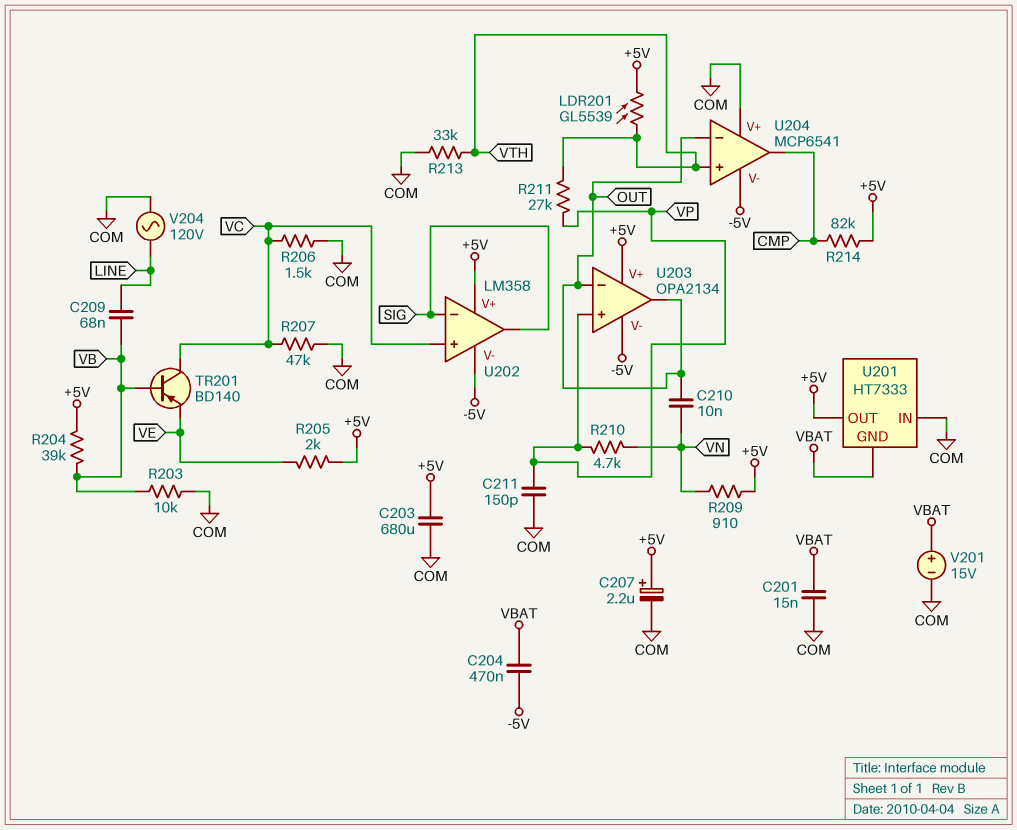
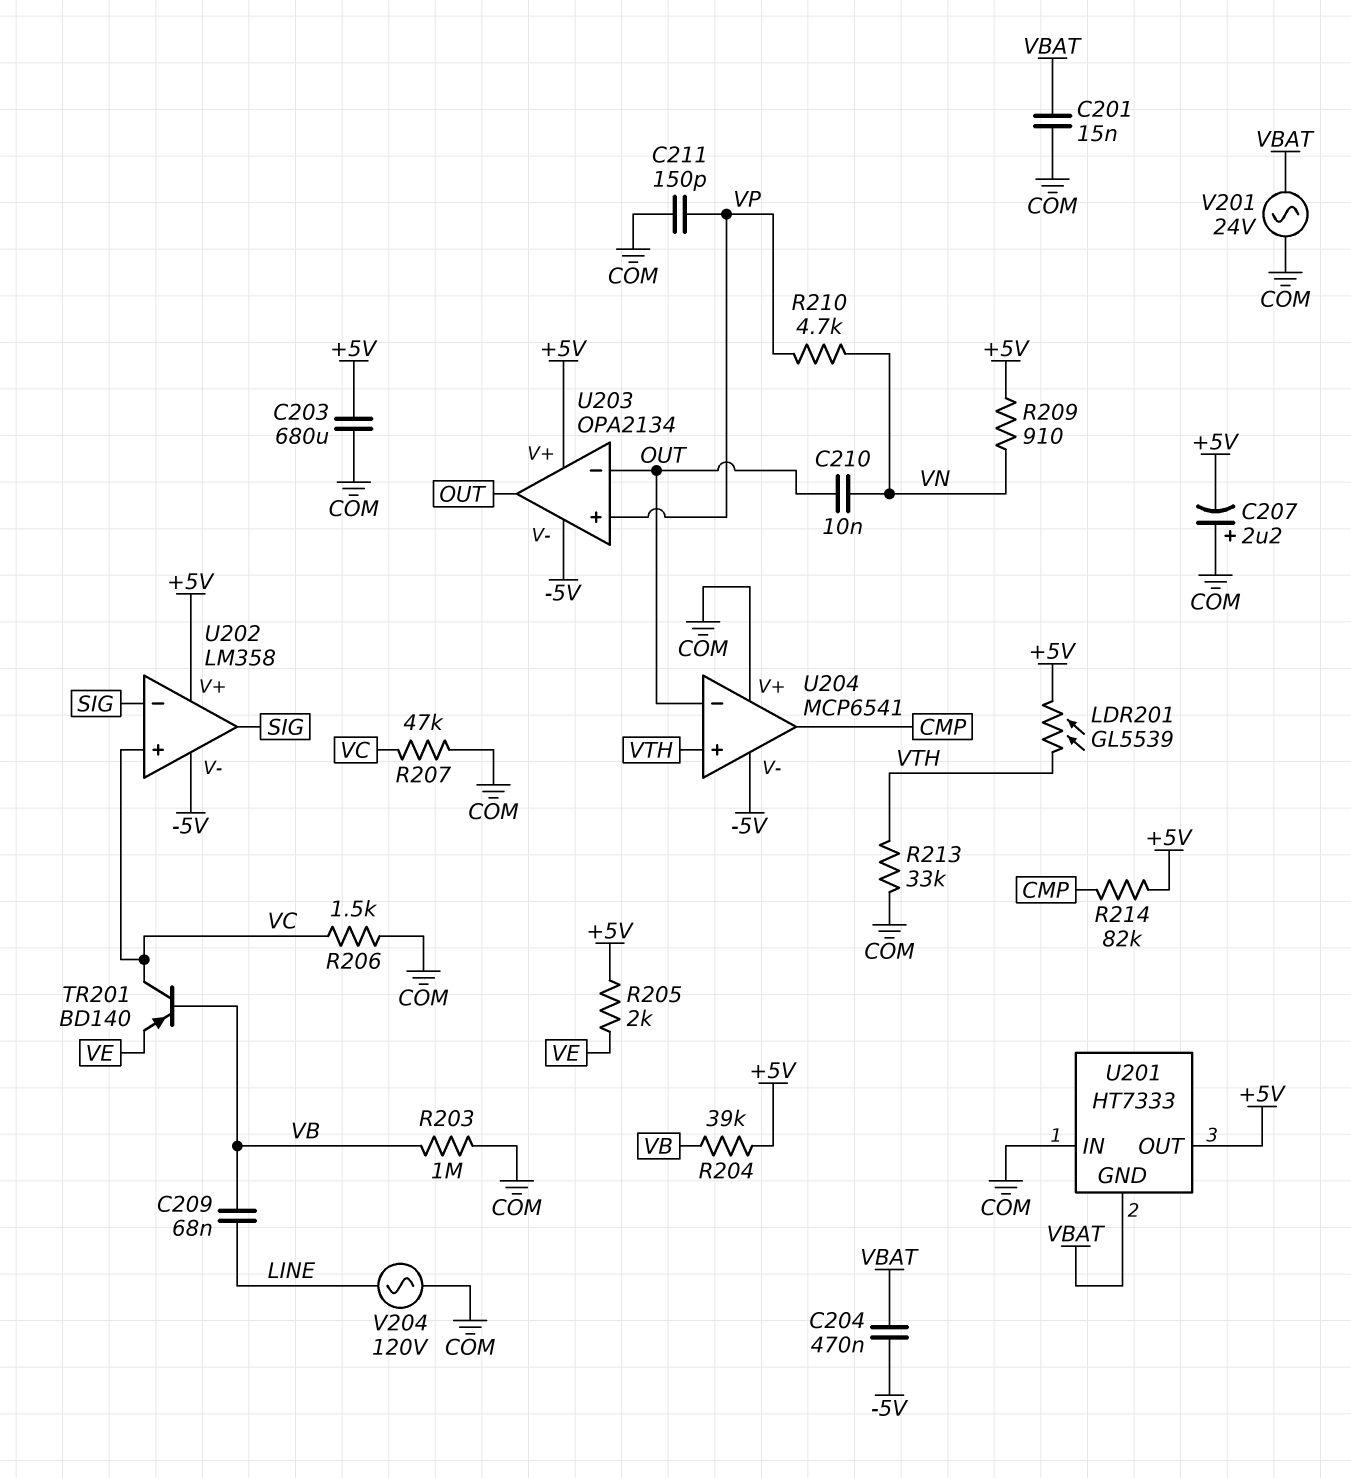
C207: 2.2uF (plus +5V, minus COM) -> 2.2uF (plus COM, minus +5V)
R203: 10k (COM, VB) -> 1M (COM, VB)
R211: 27k (VP, VTH) -> none
V201: 15V (plus VBAT, minus COM) -> AC 24V (COM, VBAT)

